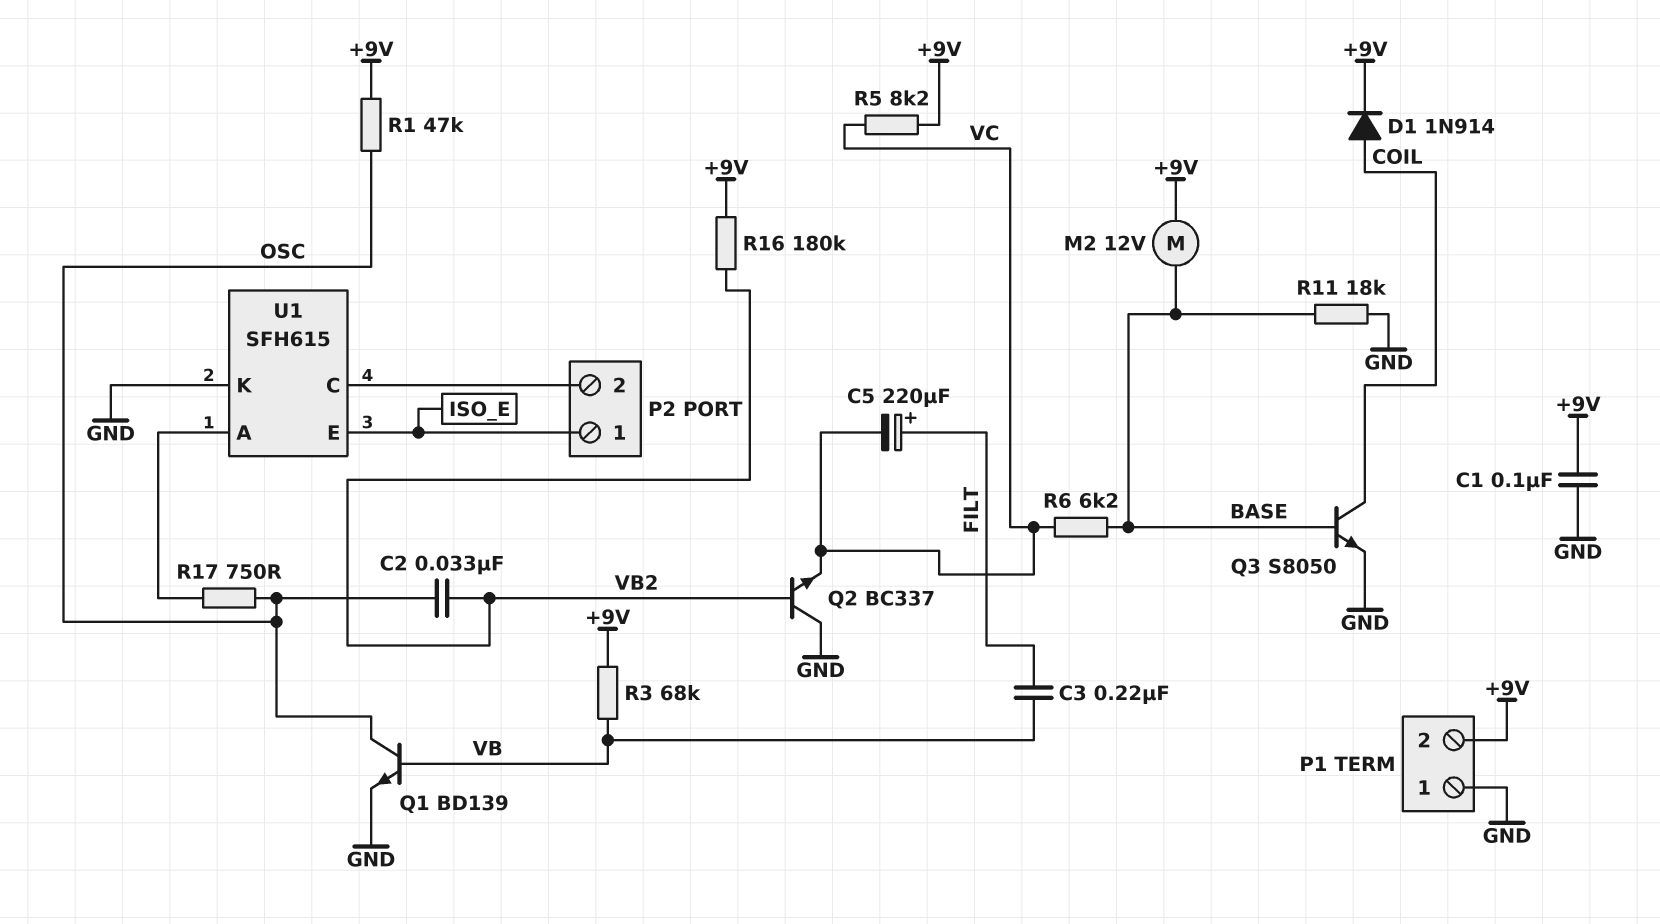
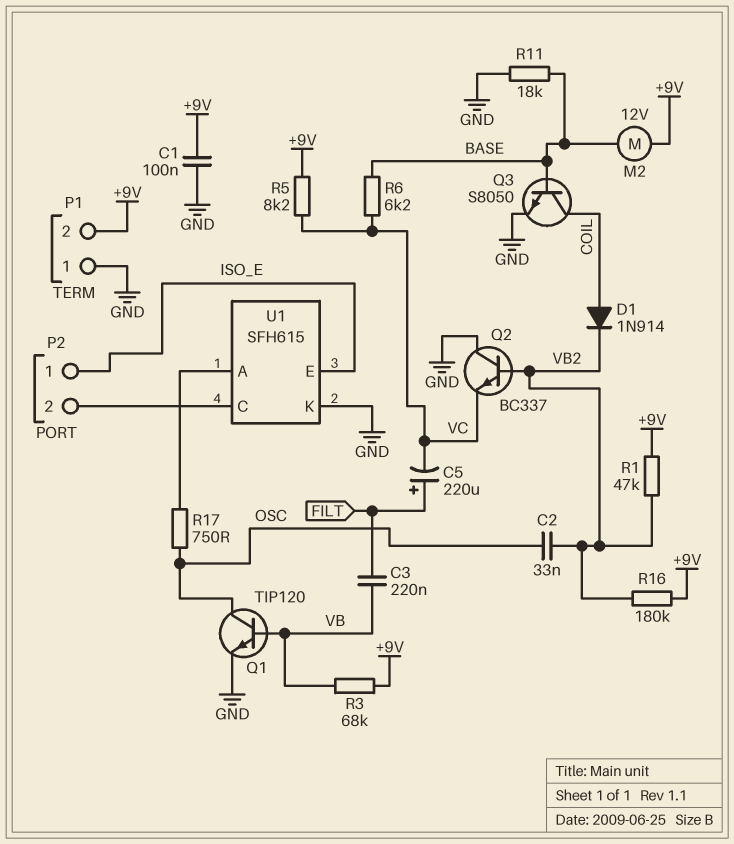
D1: diode 1N914 (A COIL, K +9V) -> diode 1N914 (A COIL, K VB2)
Q1: NPN BD139 (B VB, C OSC, E GND) -> NPN TIP120 (B VB, C OSC, E GND)
R1: 47k (+9V, OSC) -> 47k (+9V, VB2)

